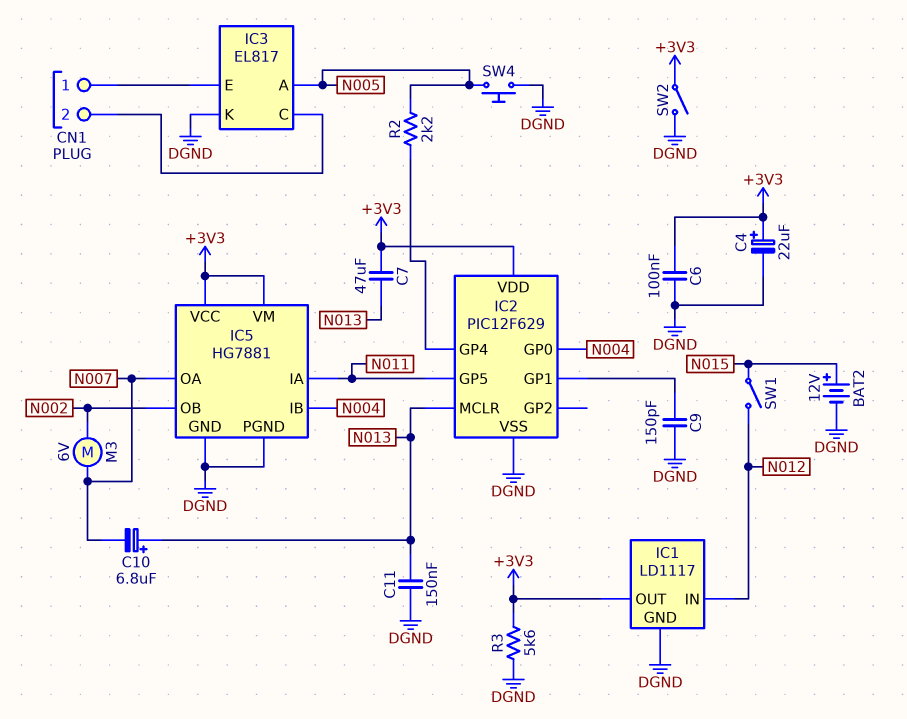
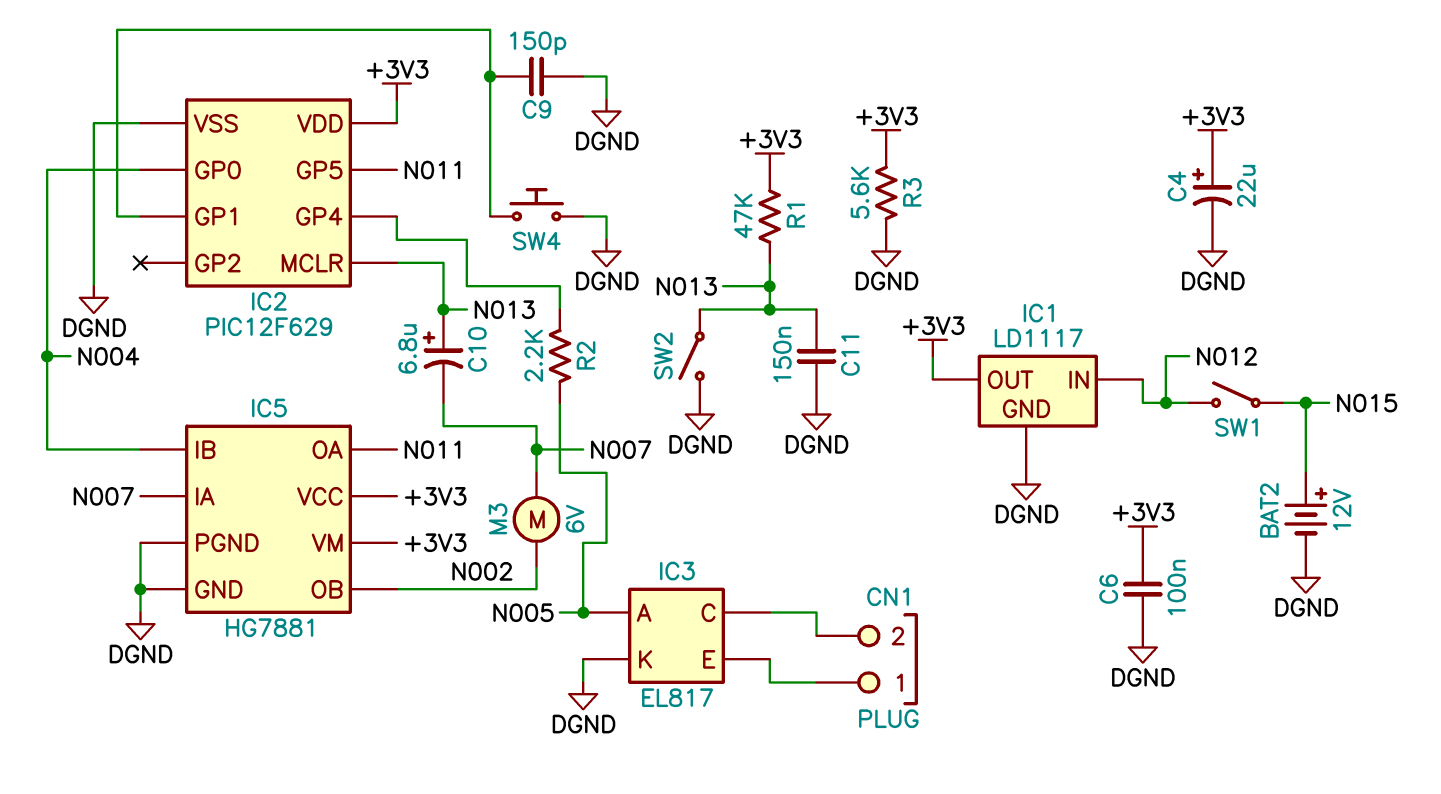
C7: 47uF (+3V3, N013) -> none
IC5 pin IA: N011 -> N007
IC5 pin OA: N007 -> N011
R1: none -> 47k (+3V3, N013)
SW2: switch (+3V3, DGND) -> switch (DGND, N013)
SW4: button (DGND, N005) -> button (DGND, IC2/GP1)

